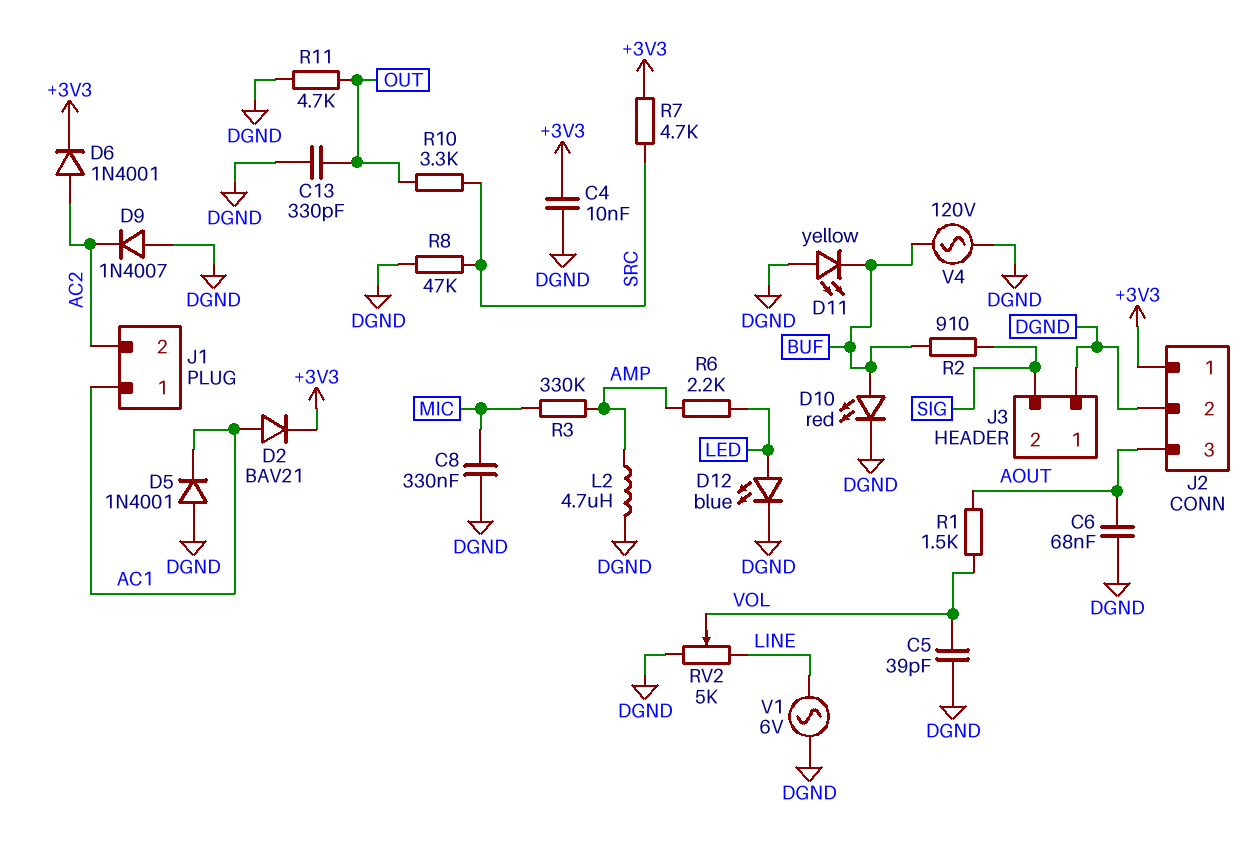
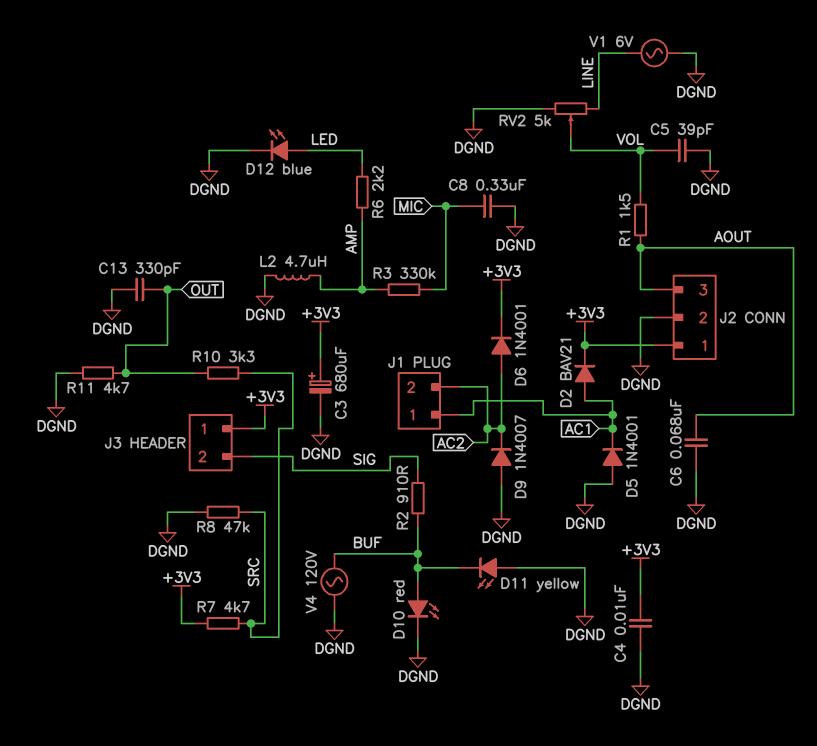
C3: none -> 680uF (plus +3V3, minus DGND)
J3 pin 1: DGND -> +3V3

